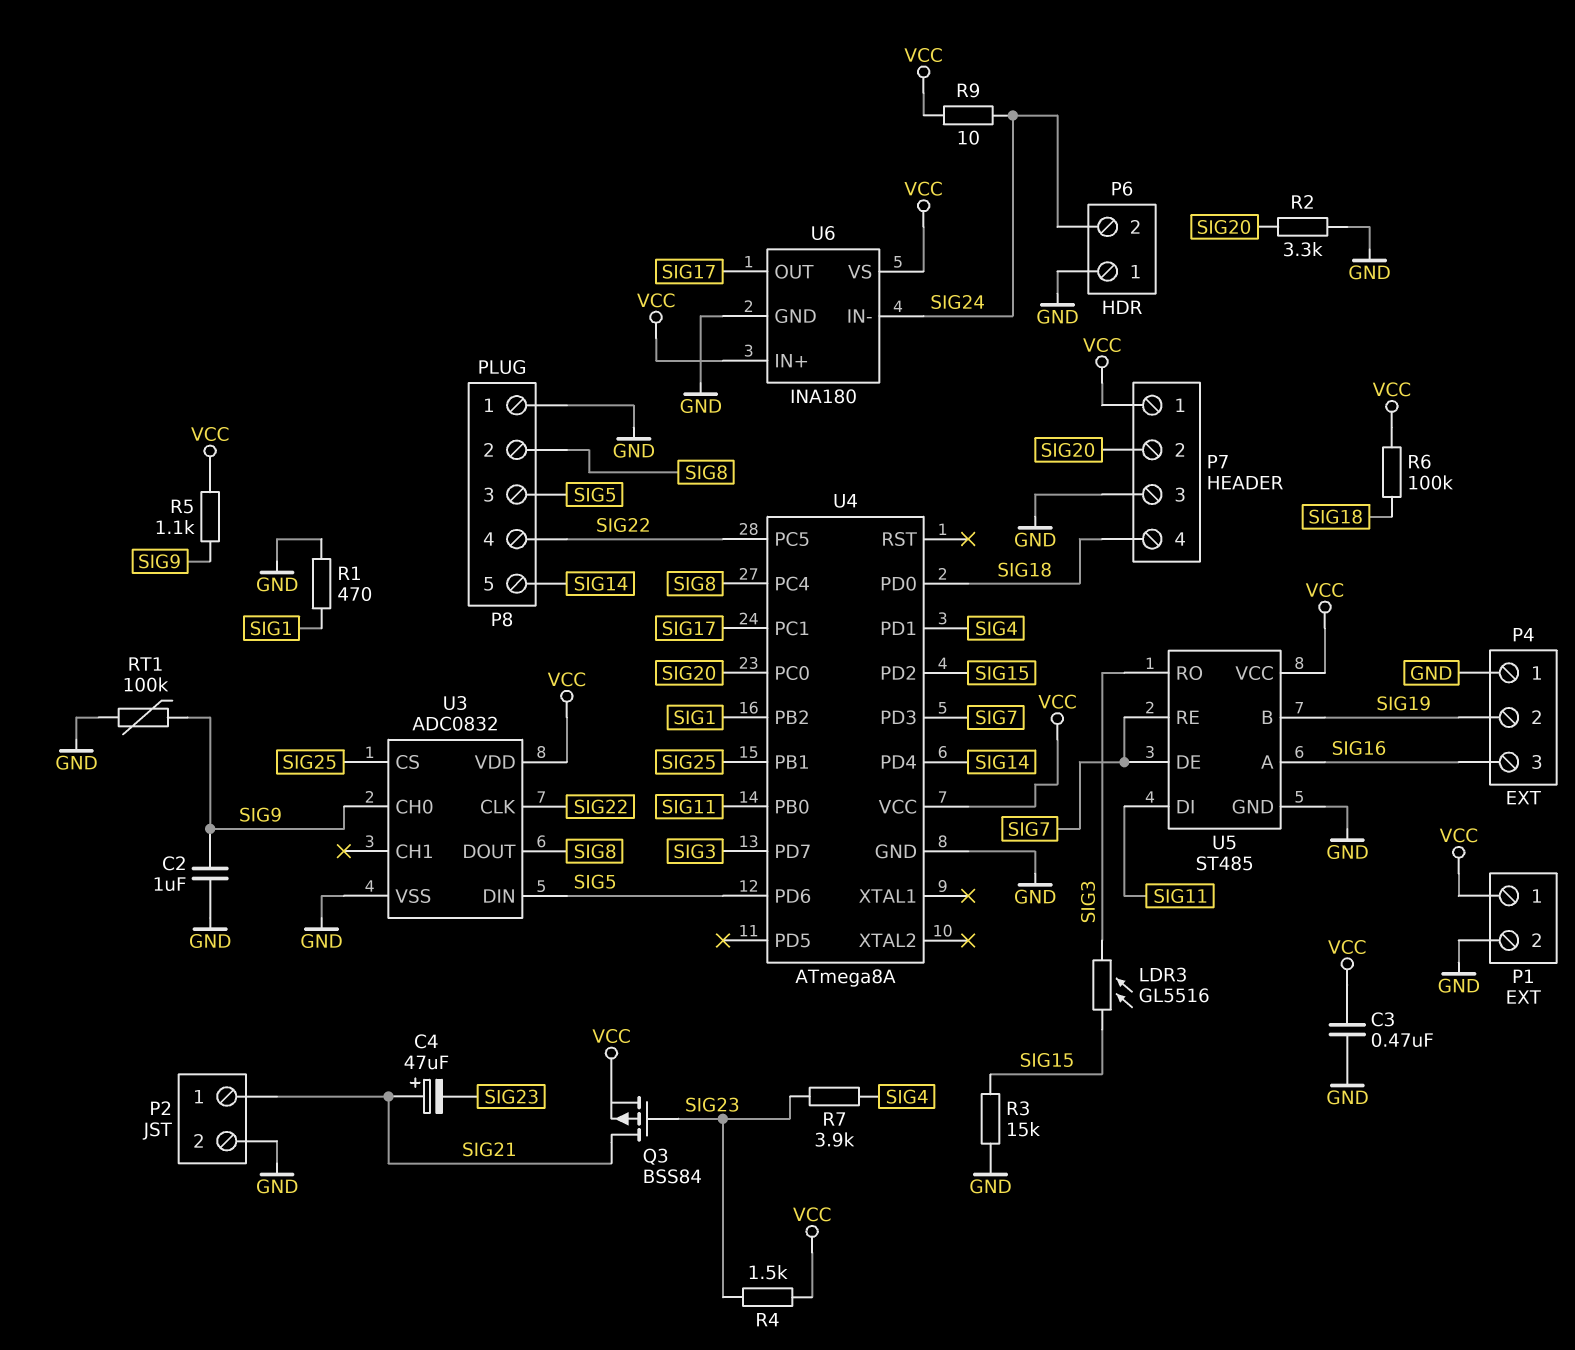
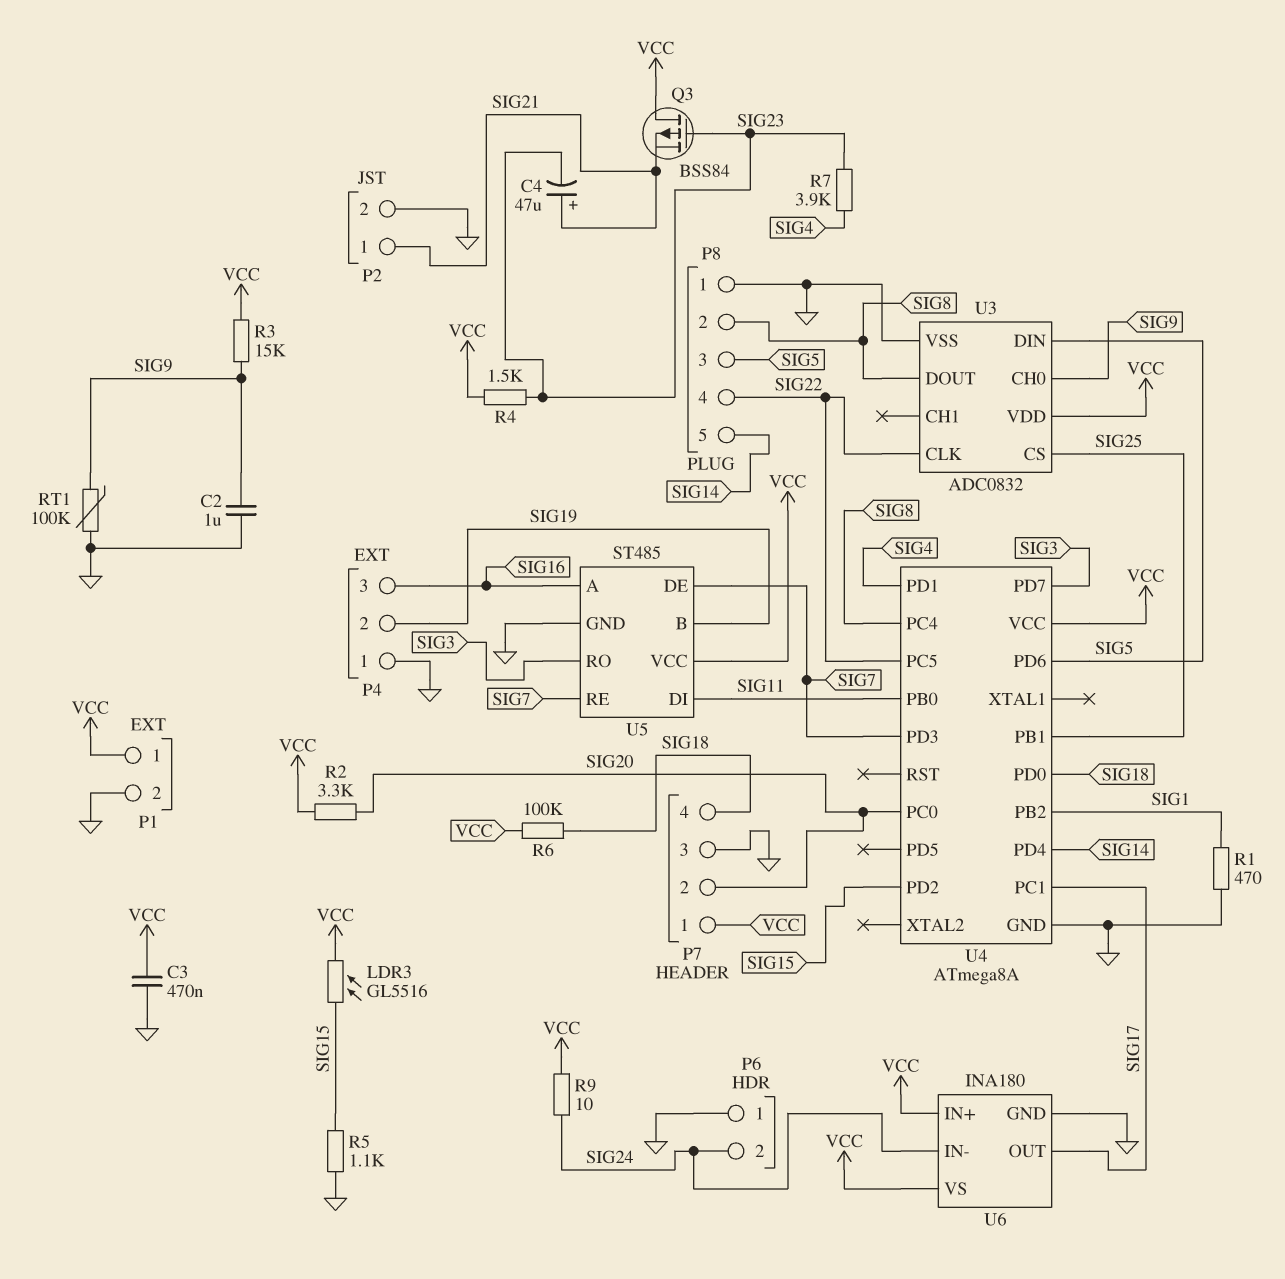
LDR3: GL5516 (SIG3, SIG15) -> GL5516 (SIG15, VCC)
Q3: PMOS BSS84 (G SIG23, D SIG21, S VCC) -> PMOS BSS84 (G SIG23, D VCC, S SIG21)
R2: 3.3k (GND, SIG20) -> 3.3k (SIG20, VCC)
R3: 15k (GND, SIG15) -> 15k (SIG9, VCC)
R5: 1.1k (SIG9, VCC) -> 1.1k (GND, SIG15)

